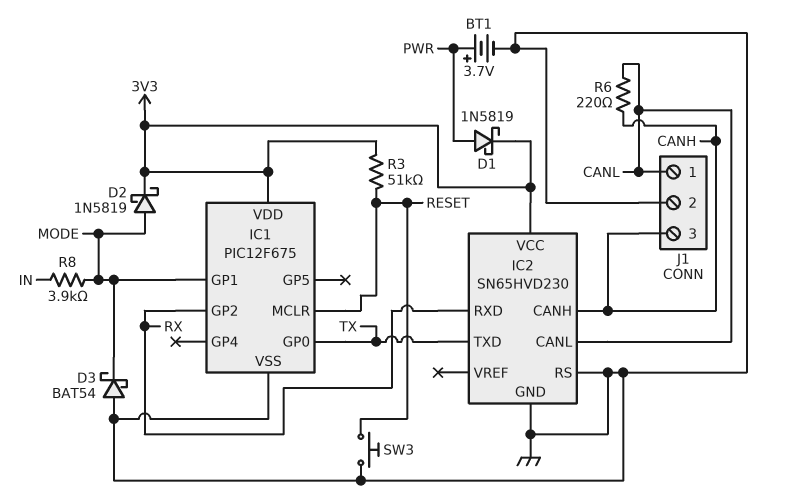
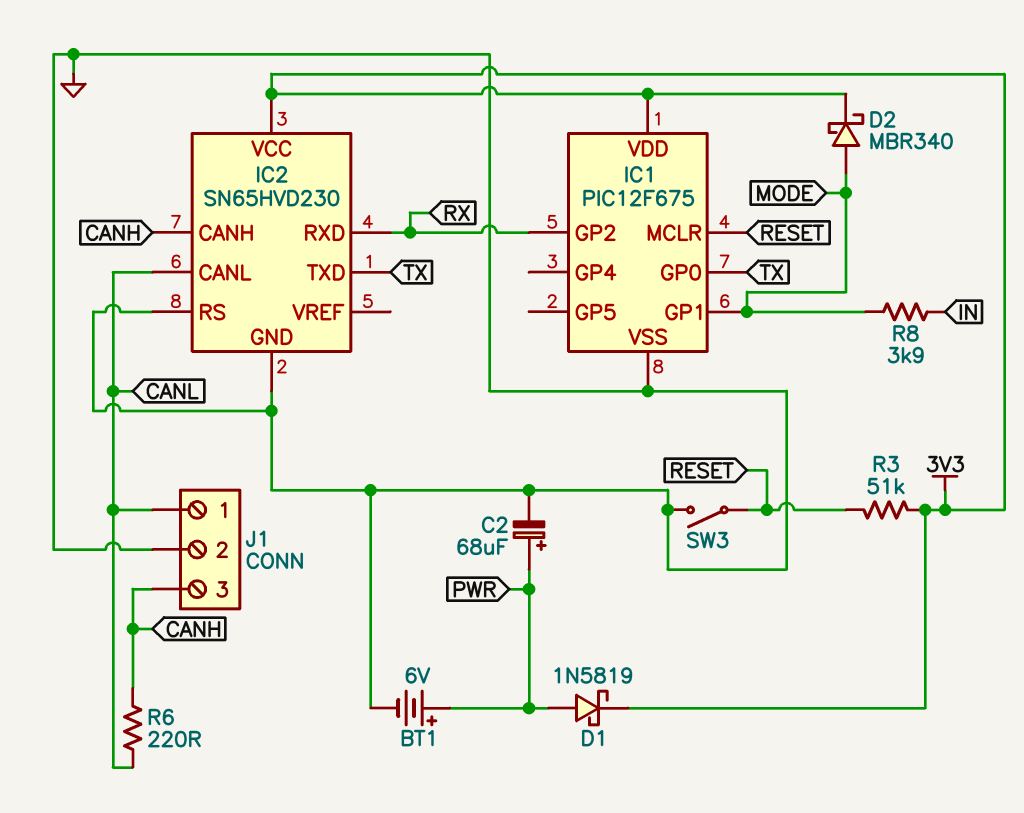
BT1: 3.7V (plus PWR, minus GND) -> 6V (plus PWR, minus GND)
C2: none -> 68uF (plus PWR, minus GND)
D2: schottky 1N5819 (A MODE, K 3V3) -> schottky MBR340 (A MODE, K 3V3)
D3: schottky BAT54 (A GND, K MODE) -> none
SW3: button (GND, RESET) -> switch (GND, RESET)

